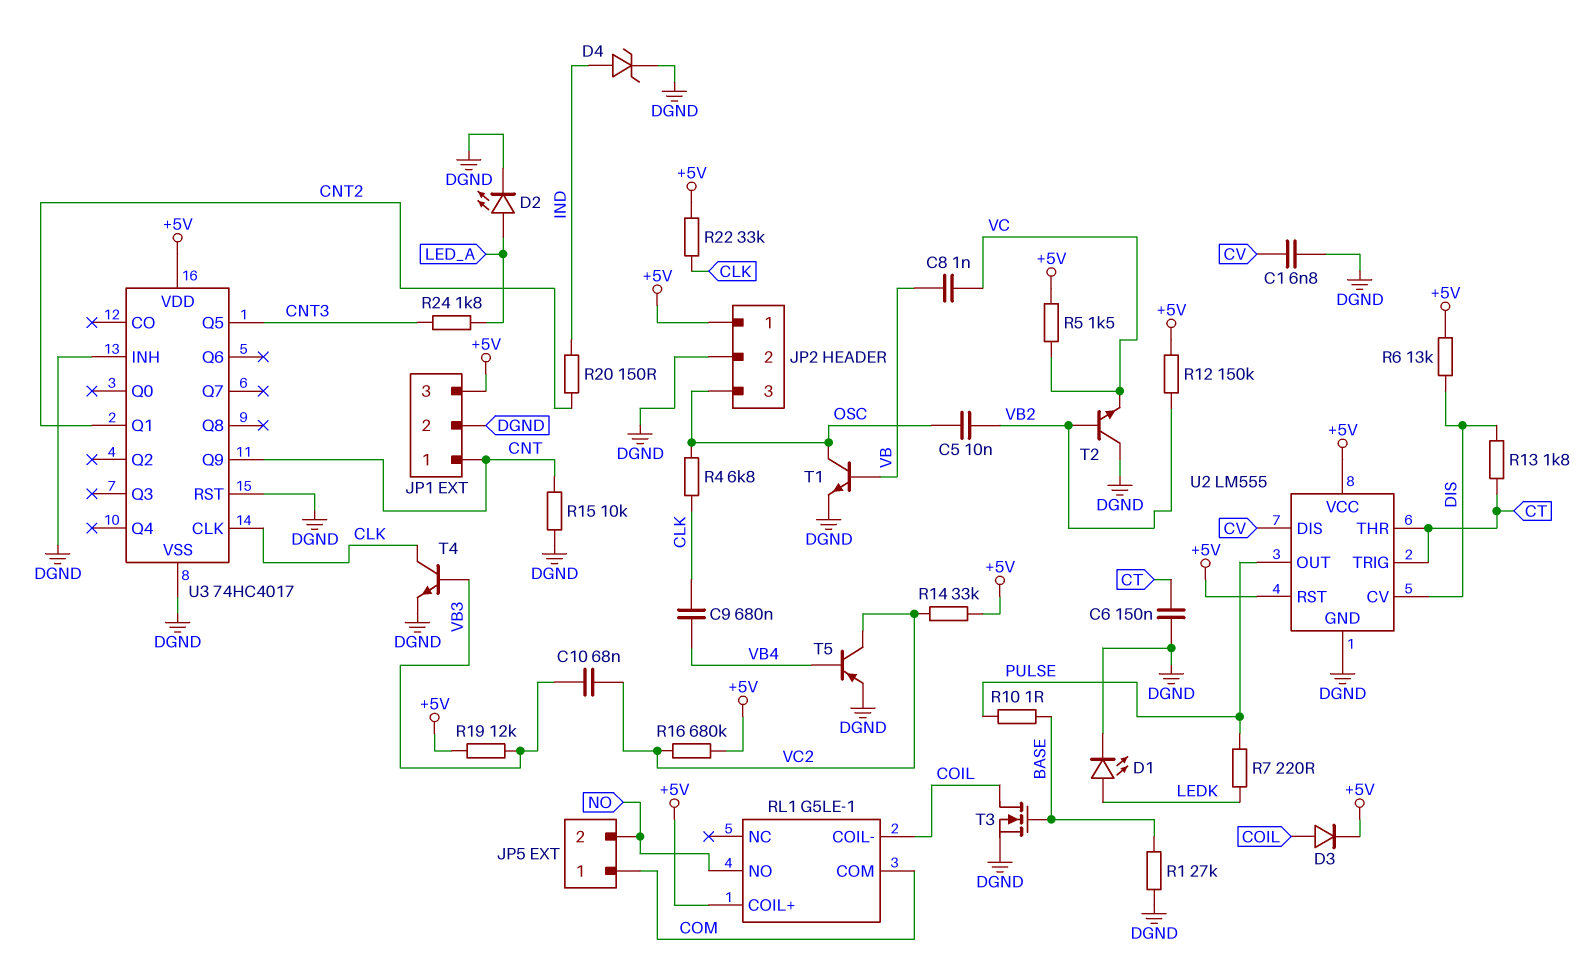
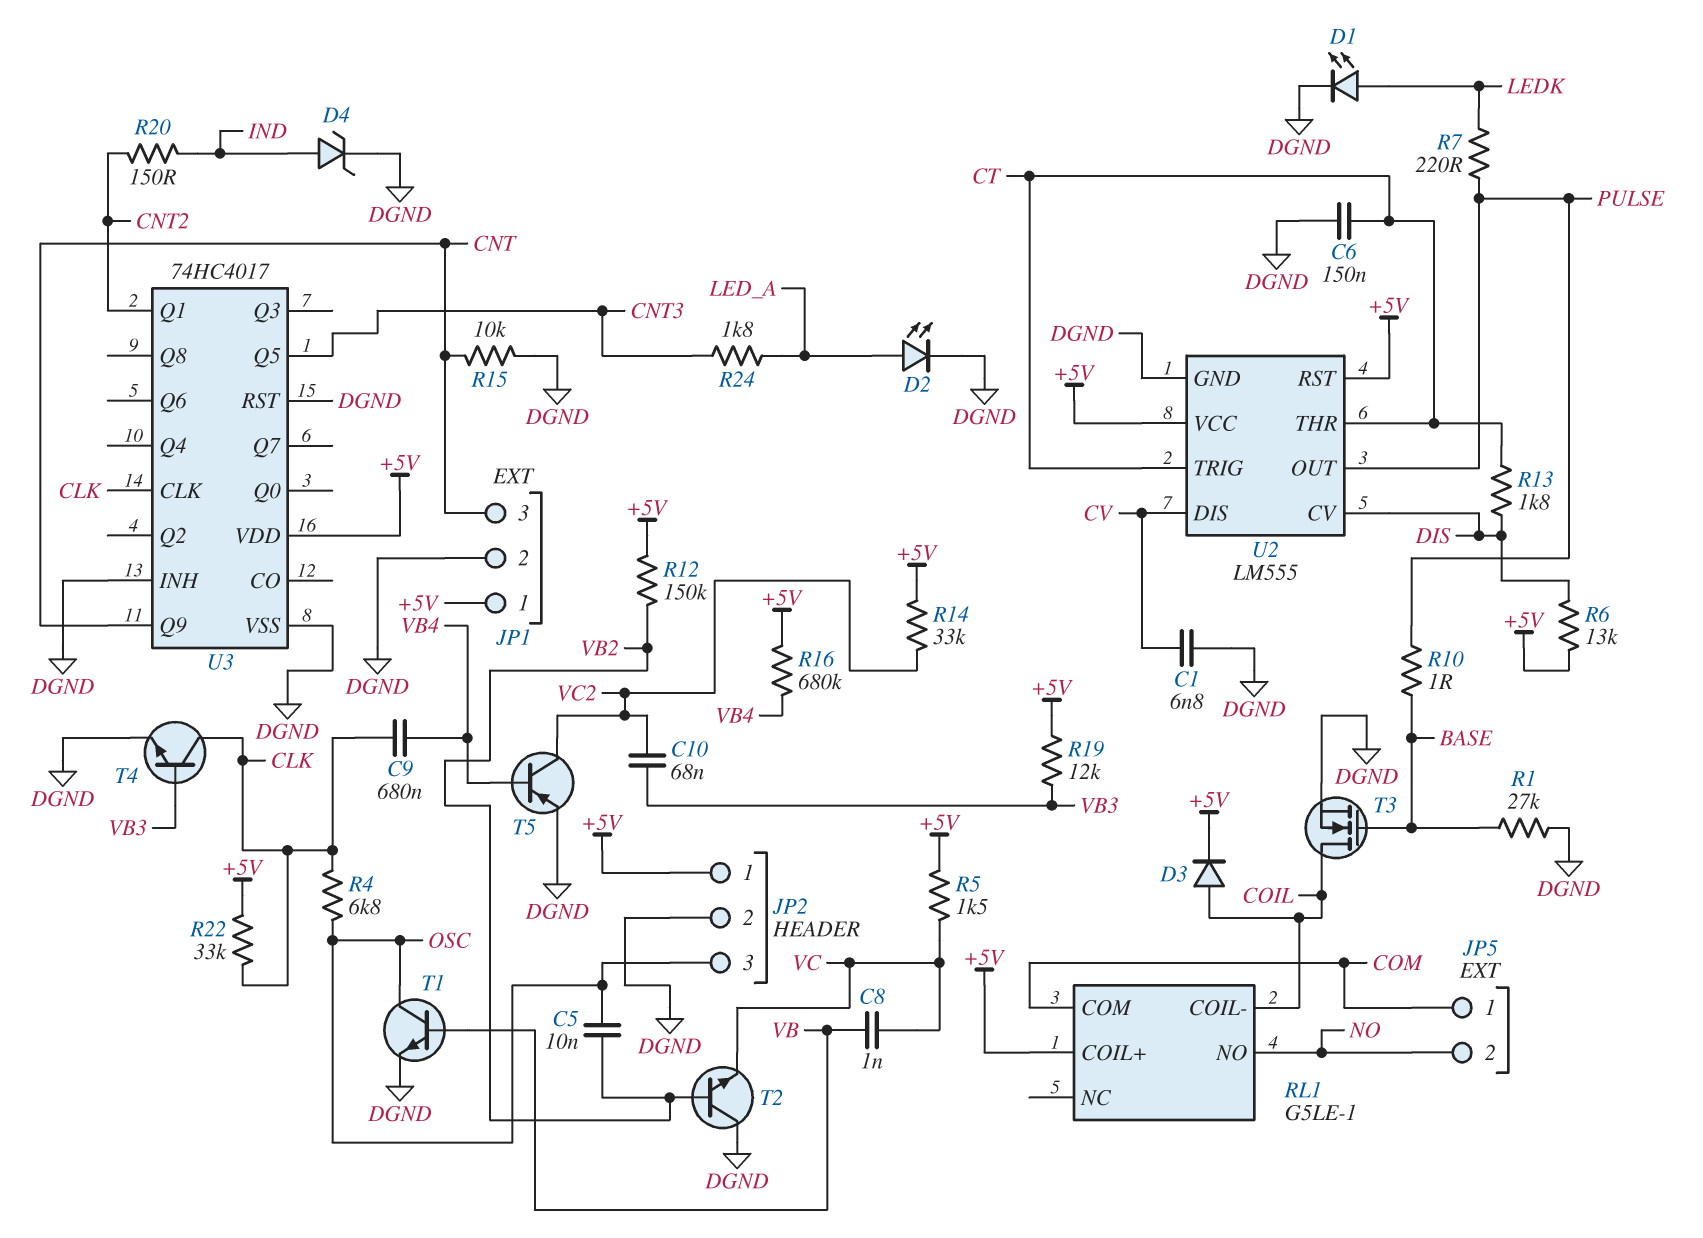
JP1 pin 1: CNT -> +5V
JP1 pin 3: +5V -> CNT
R16: 680k (+5V, VC2) -> 680k (+5V, VB4)

